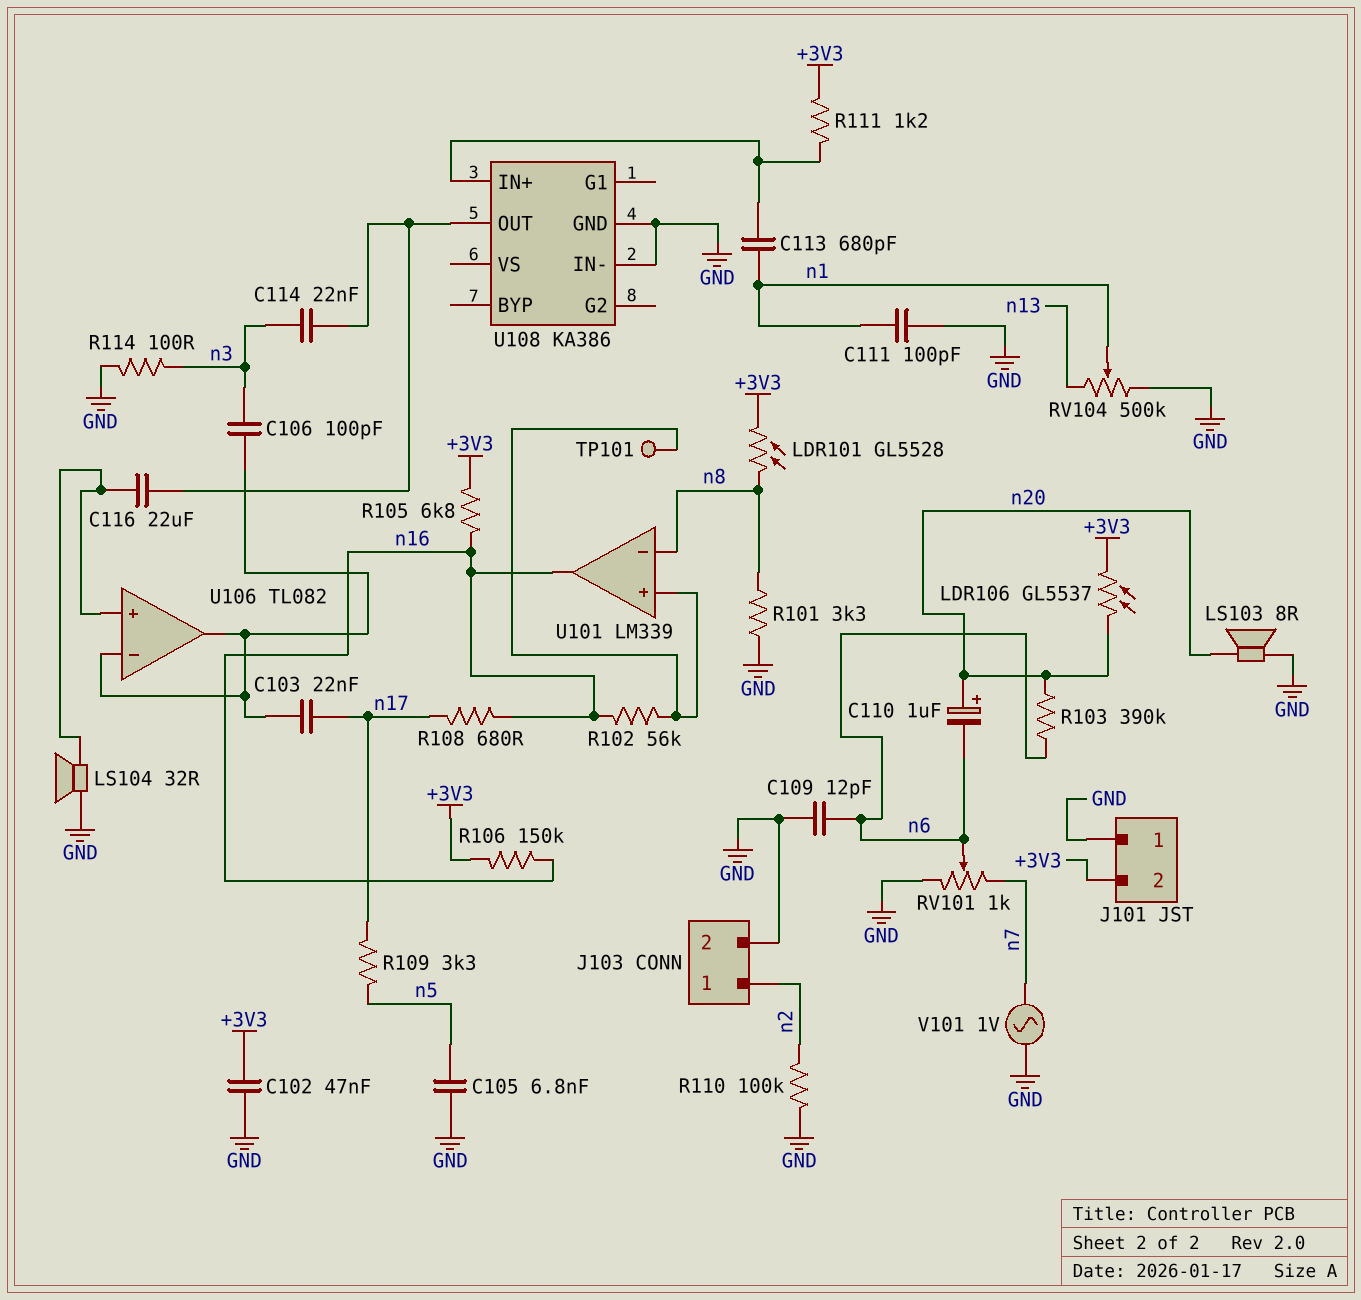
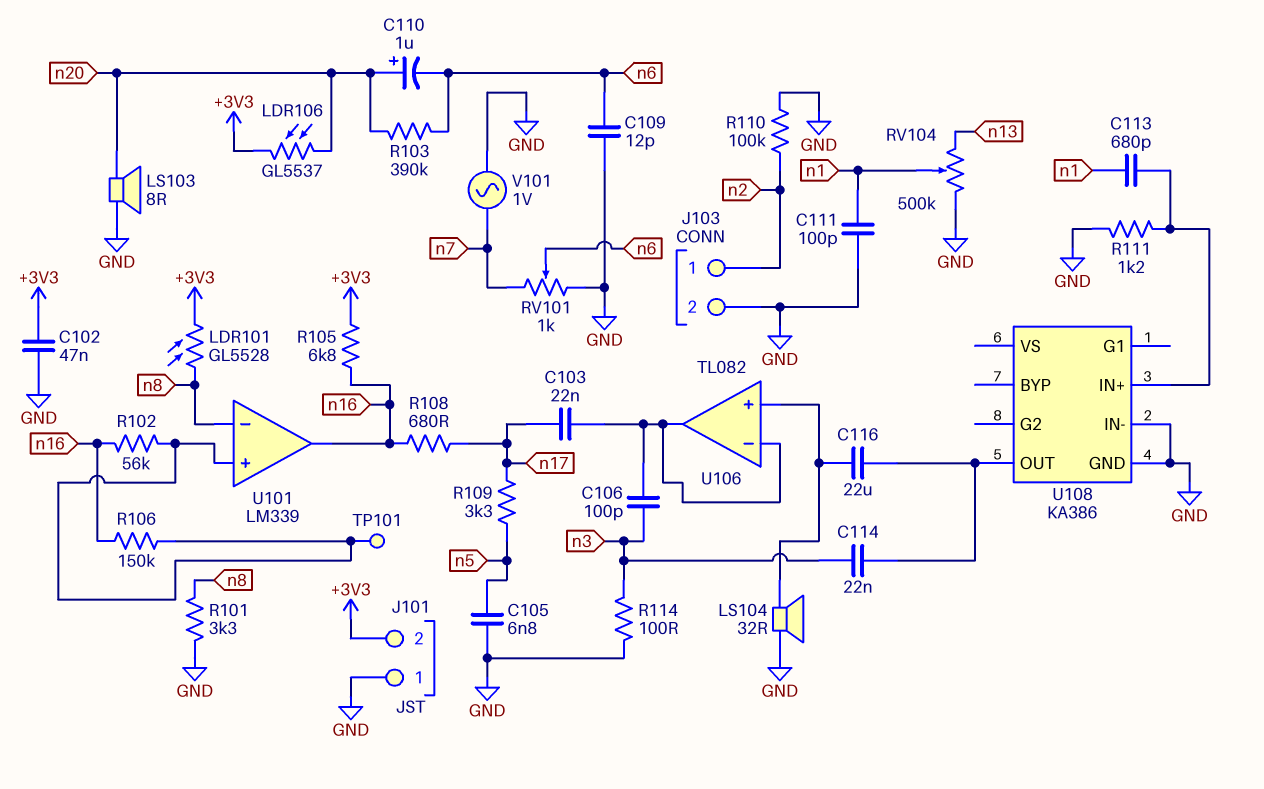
R106: 150k (+3V3, n16) -> 150k (U101/in+, n16)
R111: 1.2k (+3V3, U108/IN+) -> 1.2k (GND, U108/IN+)

